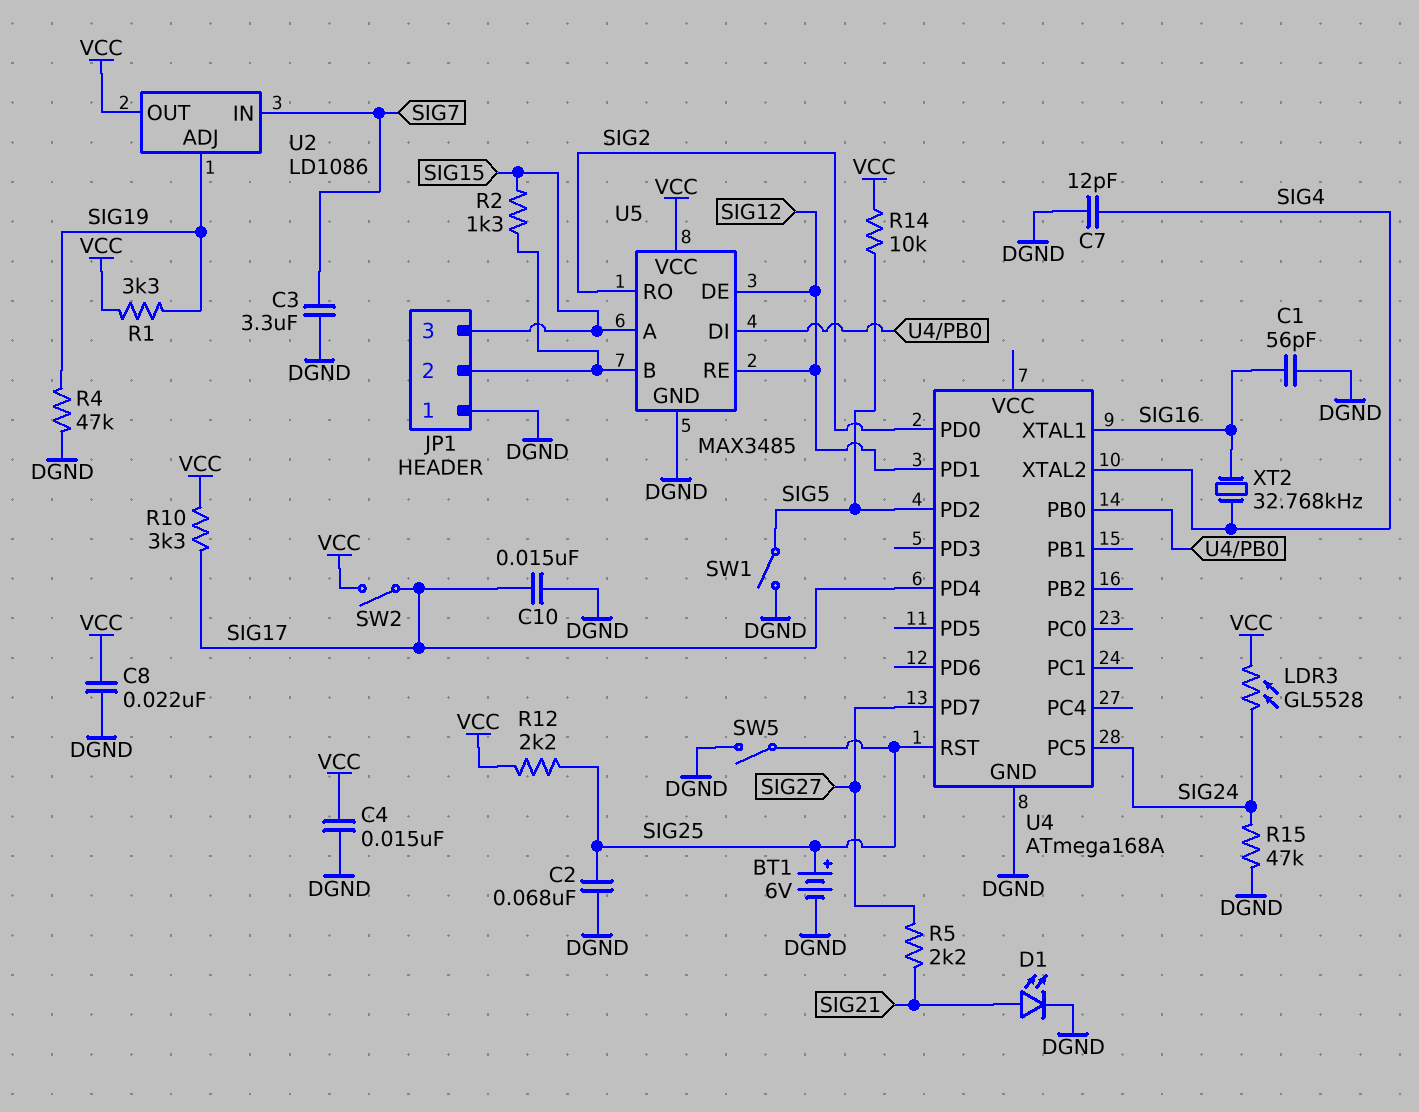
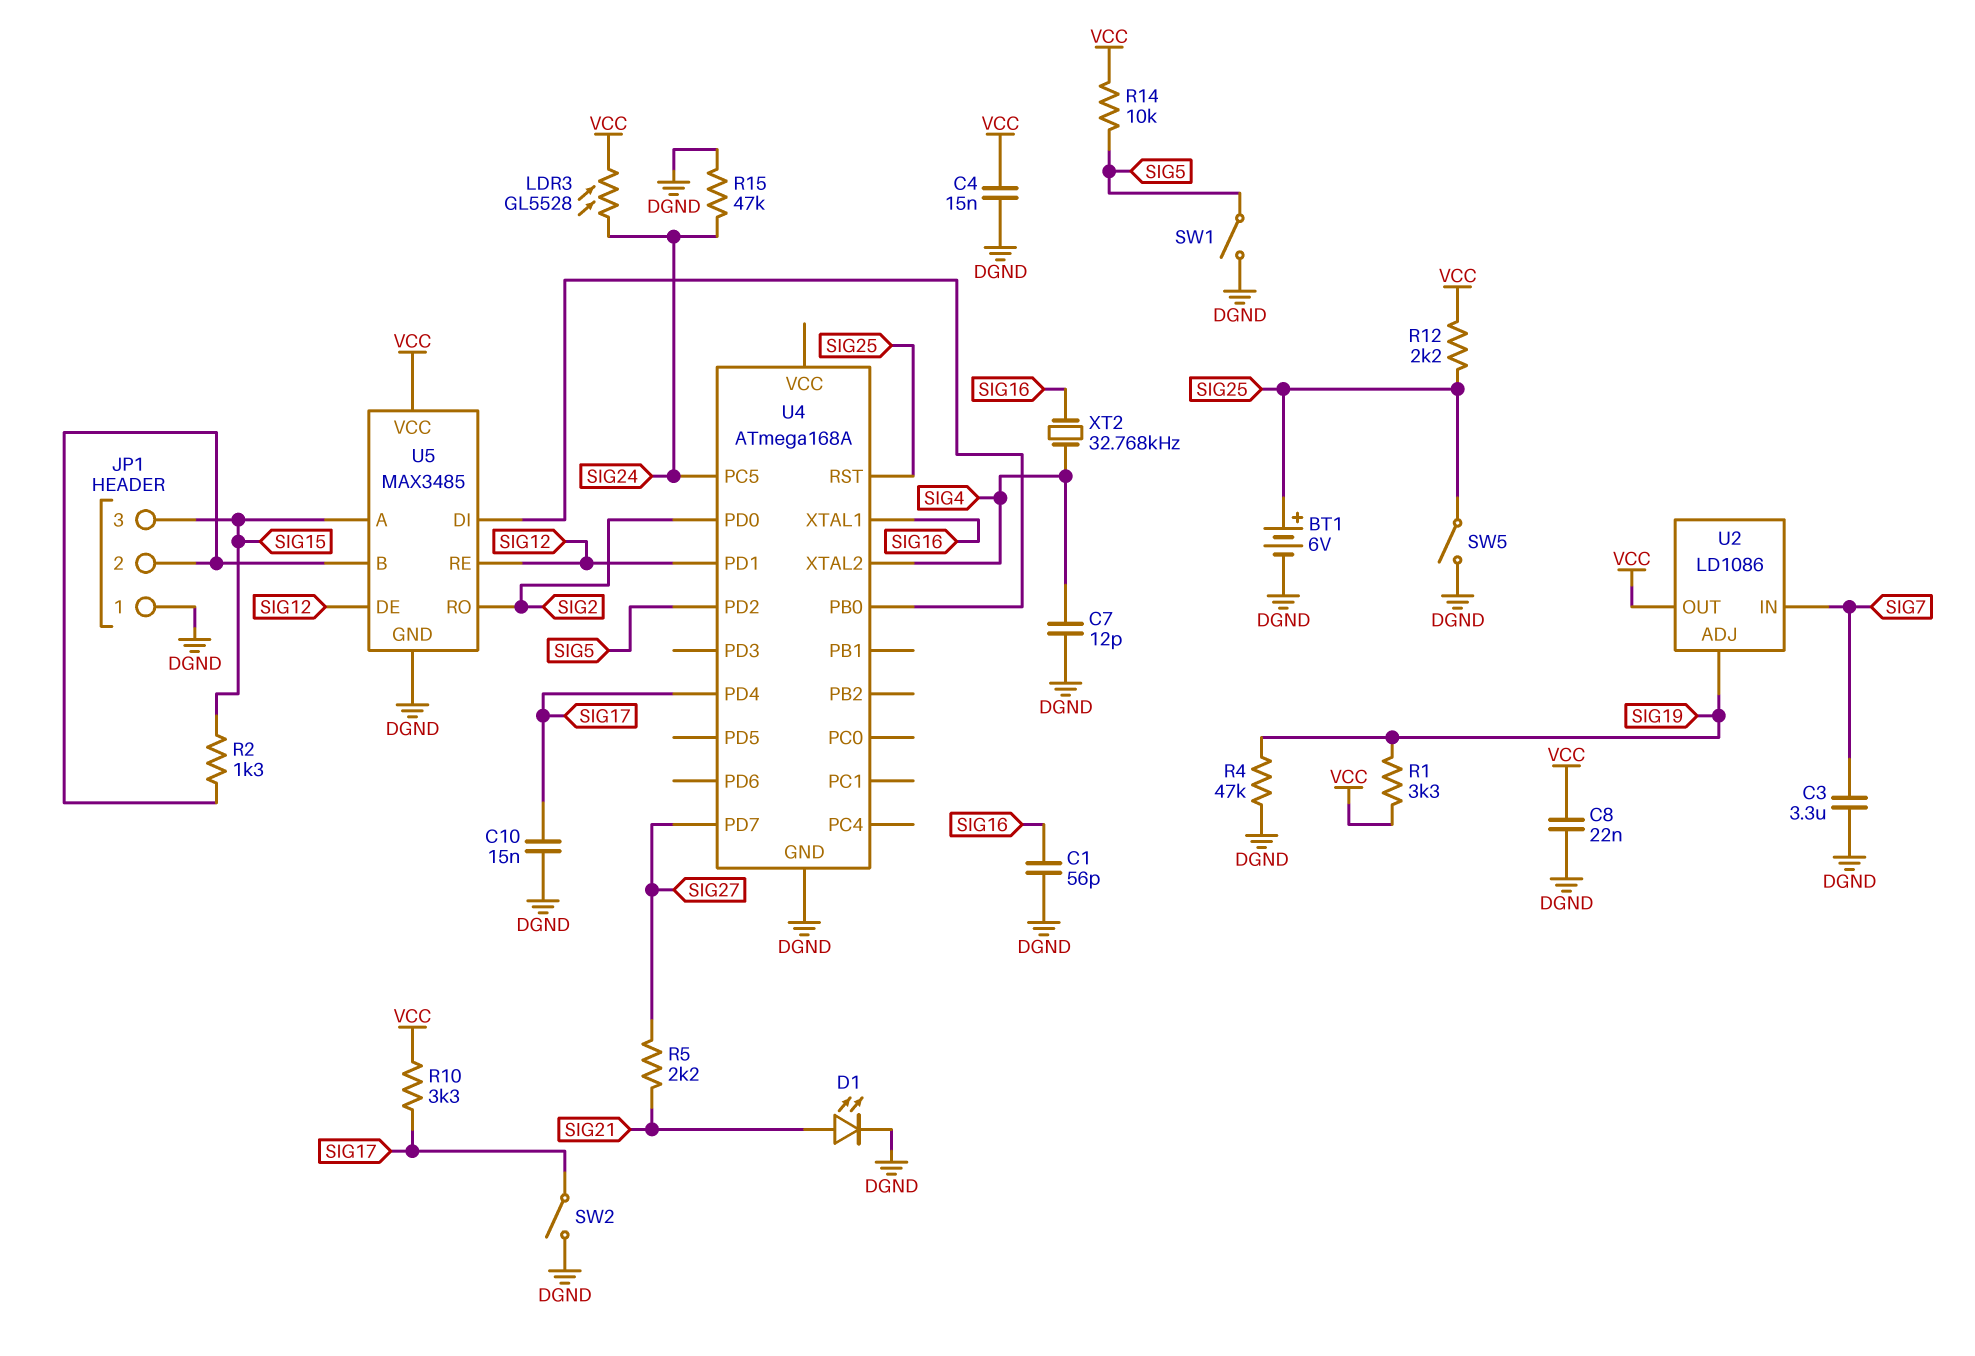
C2: 68nF (DGND, SIG25) -> none
SW2: switch (SIG17, VCC) -> switch (DGND, SIG17)

